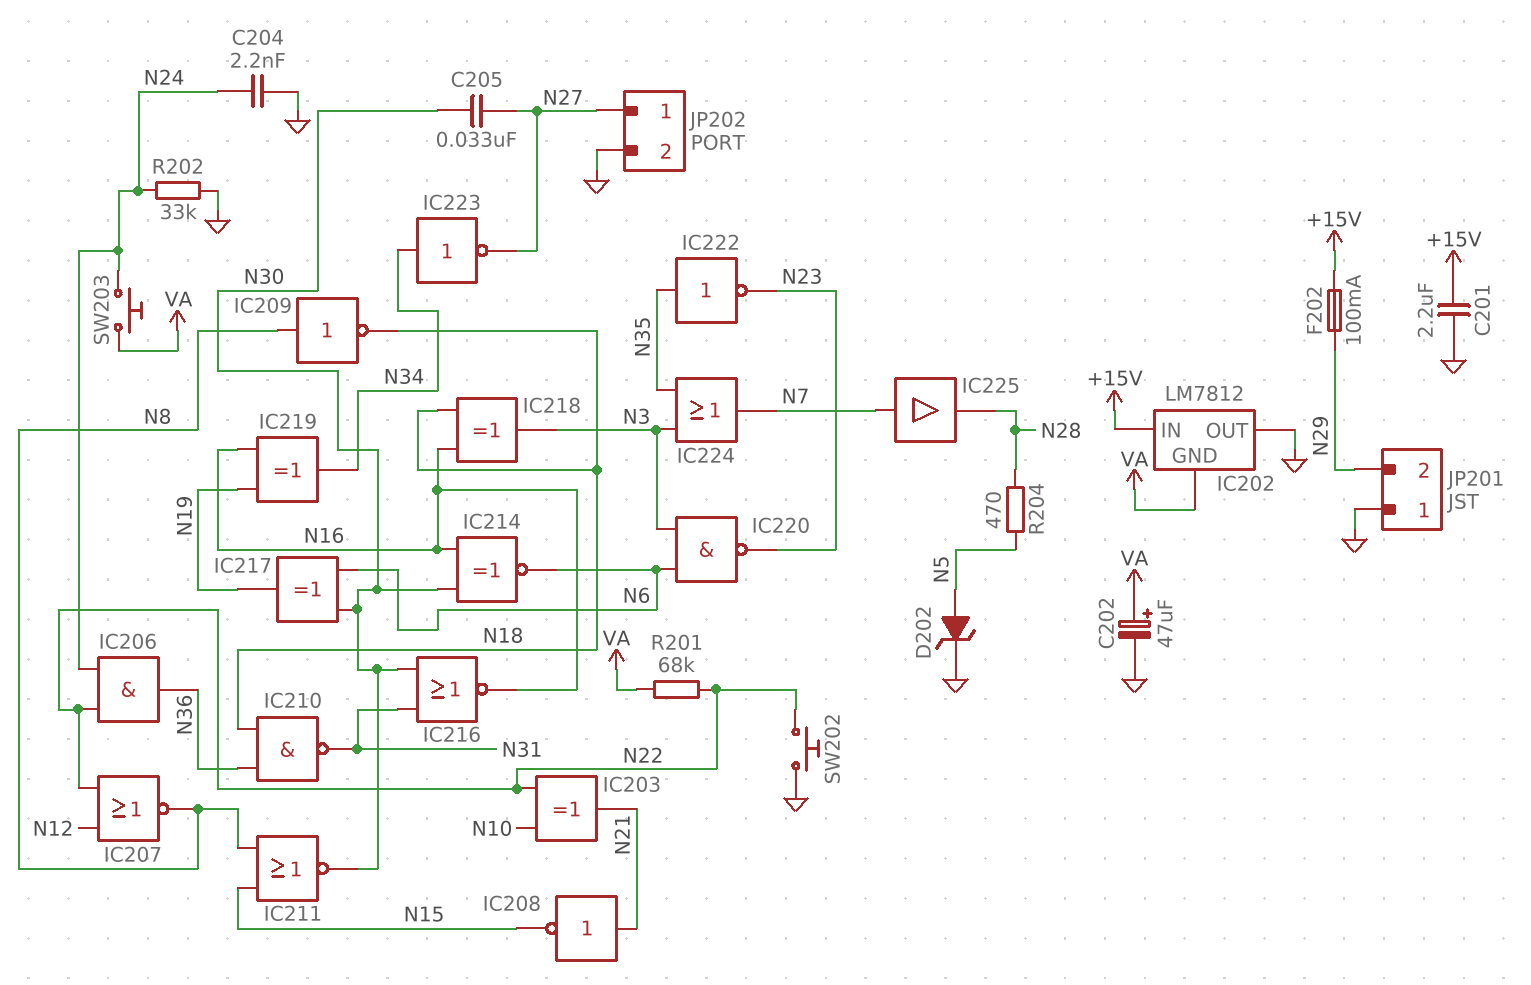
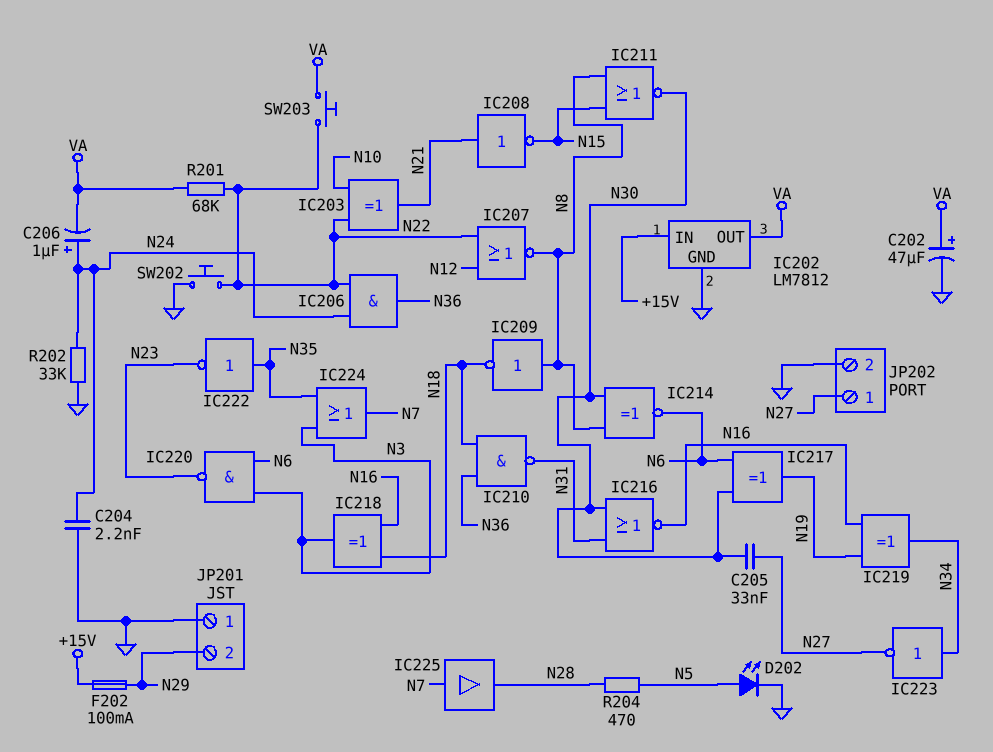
C201: 2.2uF (+15V, GND) -> none
C206: none -> 1uF (plus N24, minus VA)
D202: zener (A N5, K GND) -> LED (A N5, K GND)
IC202 pin GND: VA -> GND
IC202 pin OUT: GND -> VA
IC214: XNOR (in N16, in N30, out N6) -> XNOR (in N8, in N30, out N6)
SW203: button (N24, VA) -> button (N22, VA)

